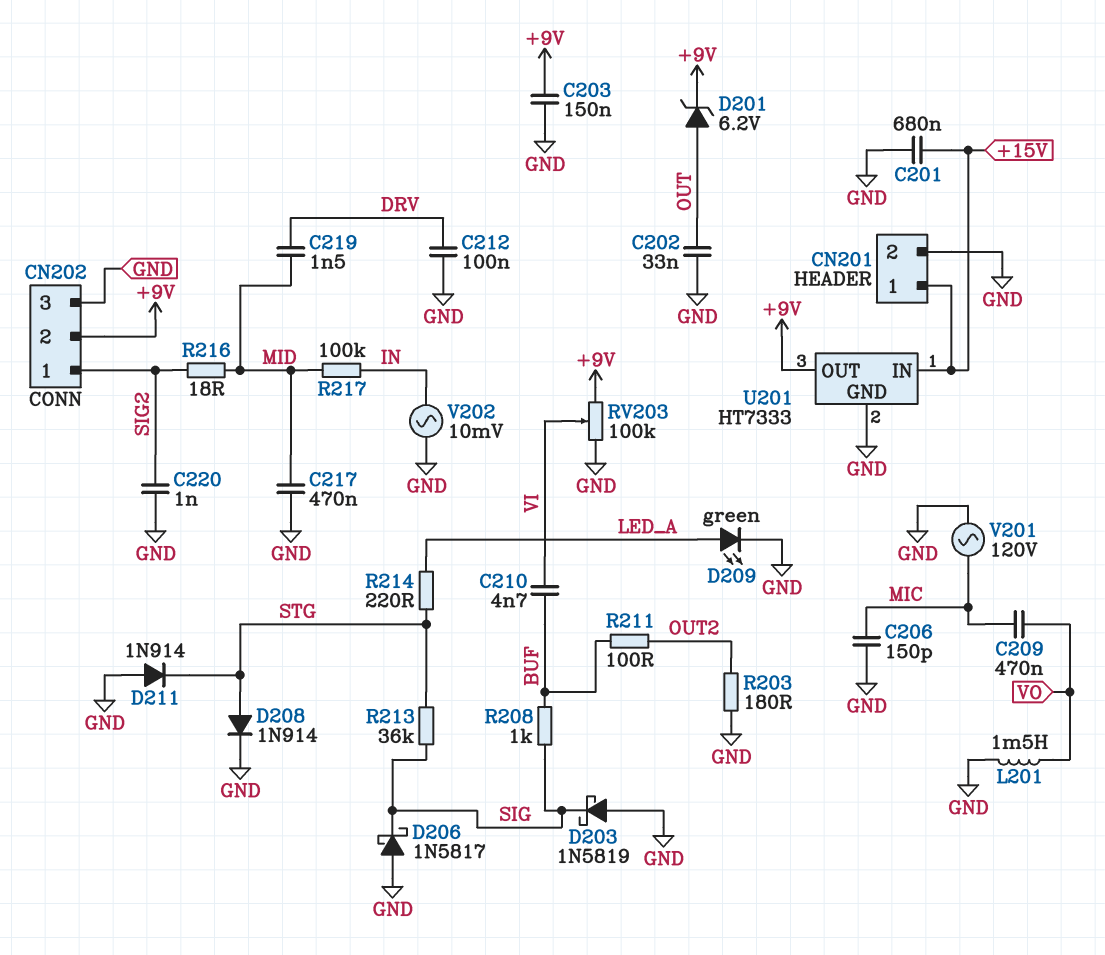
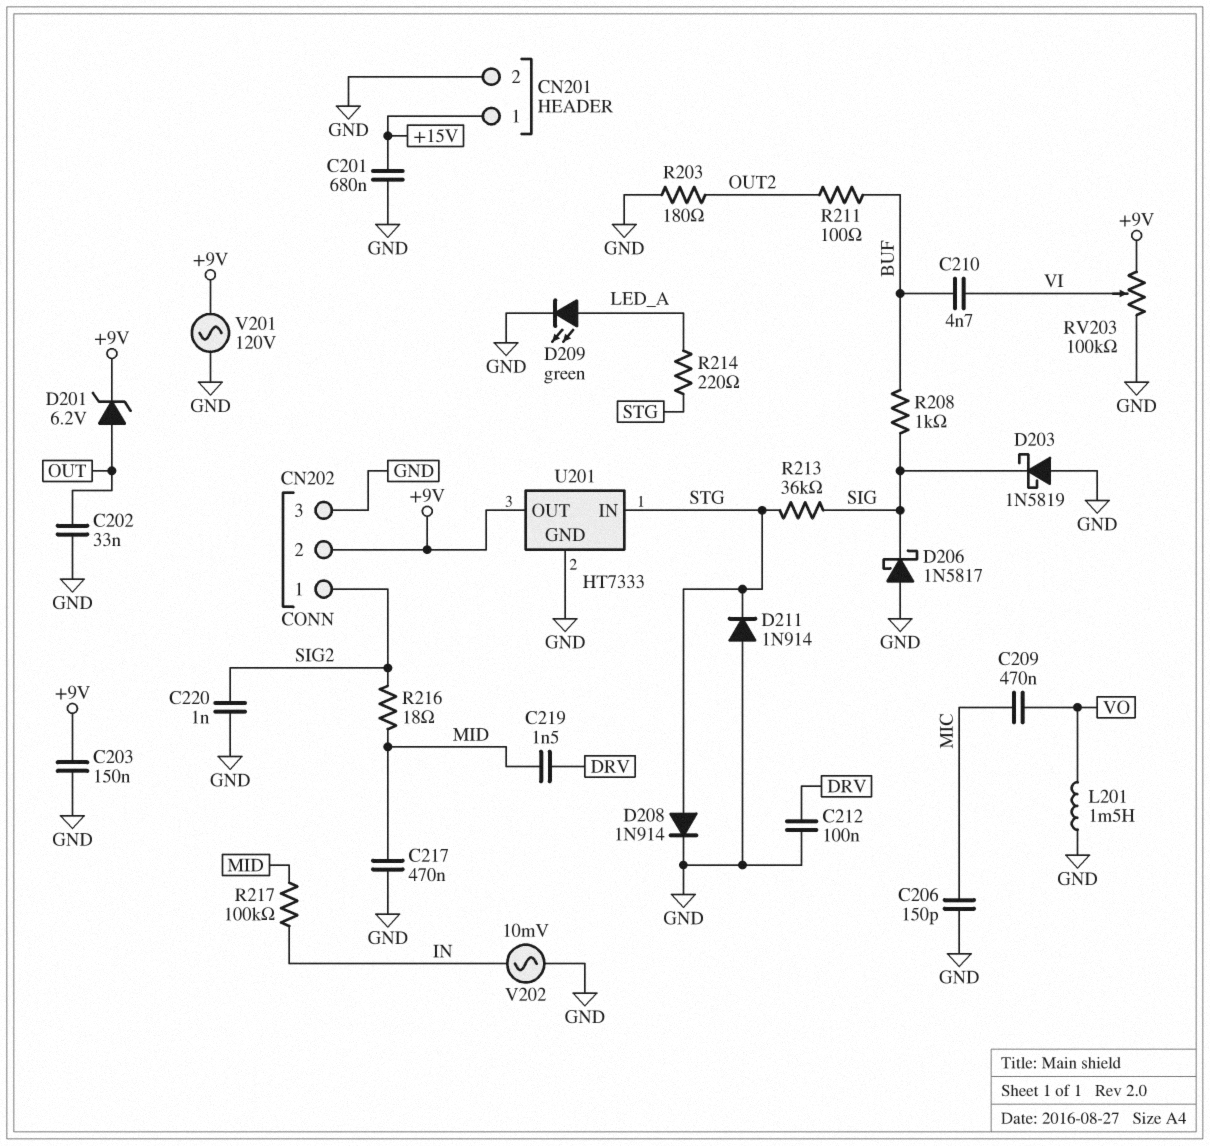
U201 pin IN: +15V -> STG
V201: AC 120V (GND, MIC) -> AC 120V (+9V, GND)

